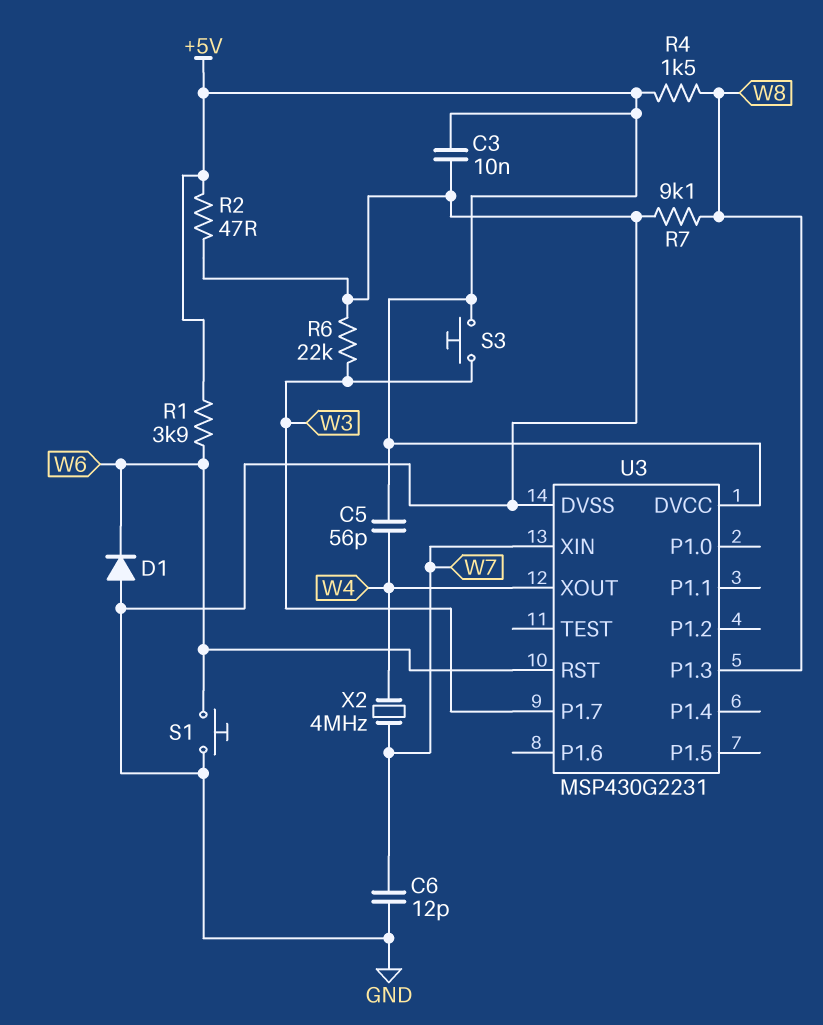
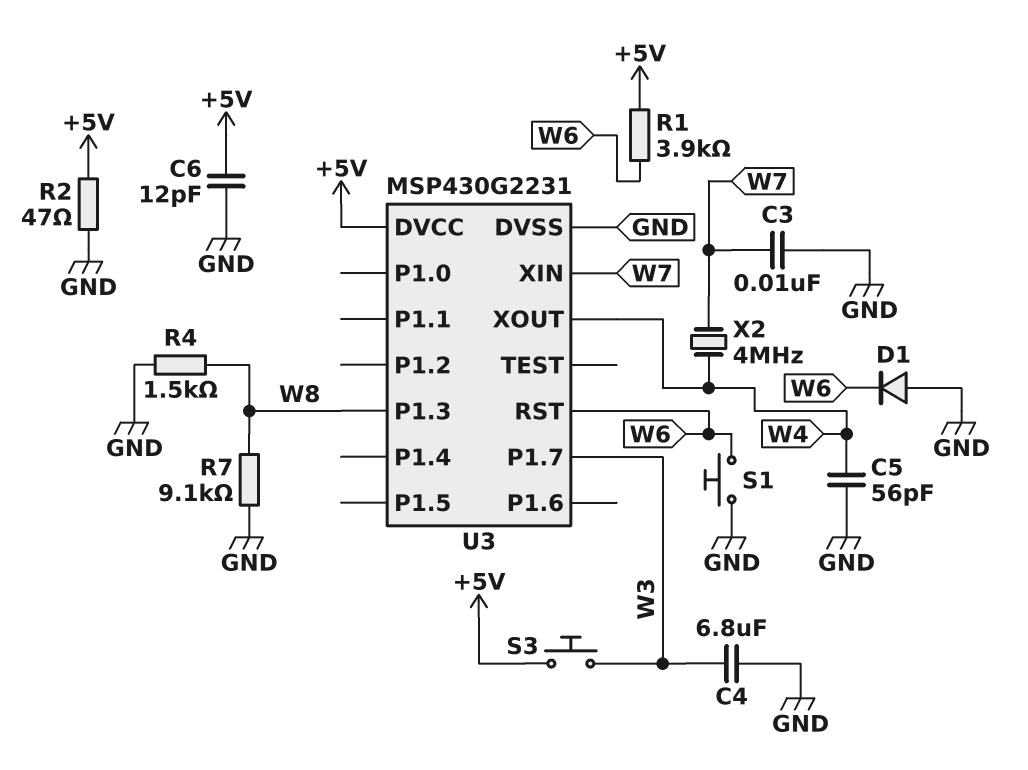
C3: 10nF (+5V, GND) -> 10nF (GND, W7)
C4: none -> 6.8uF (GND, W3)
C5: 56pF (+5V, W4) -> 56pF (GND, W4)
C6: 12pF (GND, W7) -> 12pF (+5V, GND)
R4: 1.5k (+5V, W8) -> 1.5k (GND, W8)
R6: 22k (GND, W3) -> none

